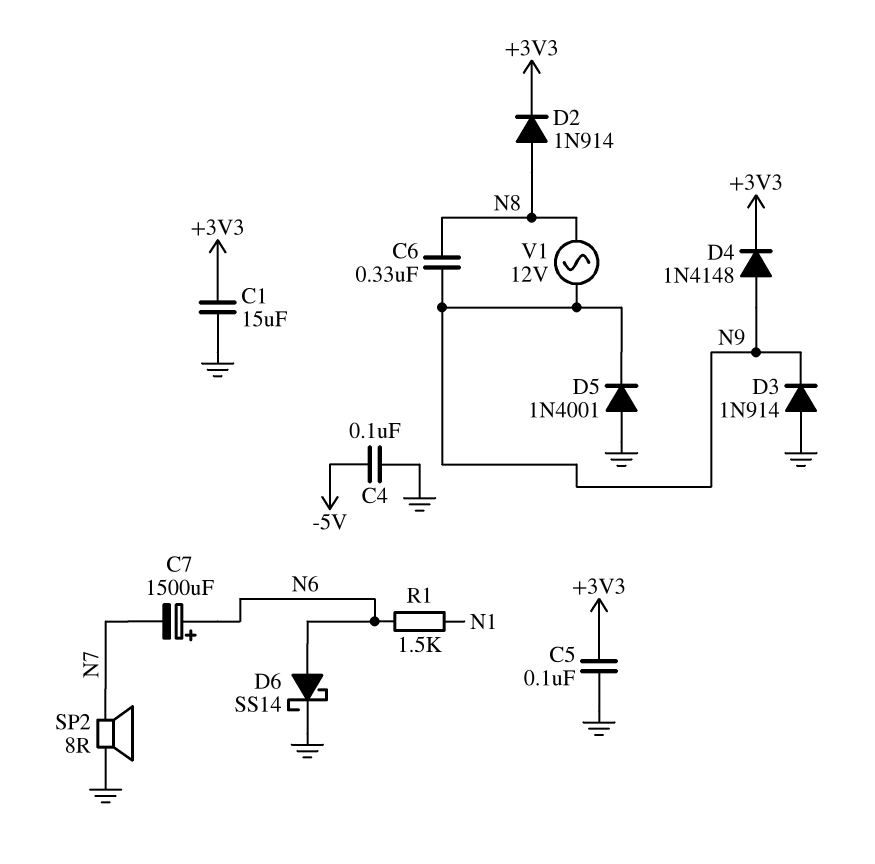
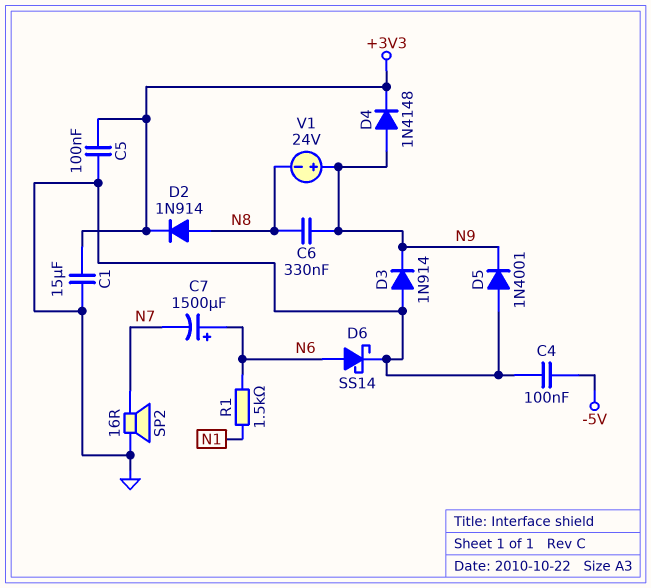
SP2: speaker 8R (GND, N7) -> speaker 16R (GND, N7)
V1: AC 12V (N8, N9) -> 24V (plus N9, minus N8)

